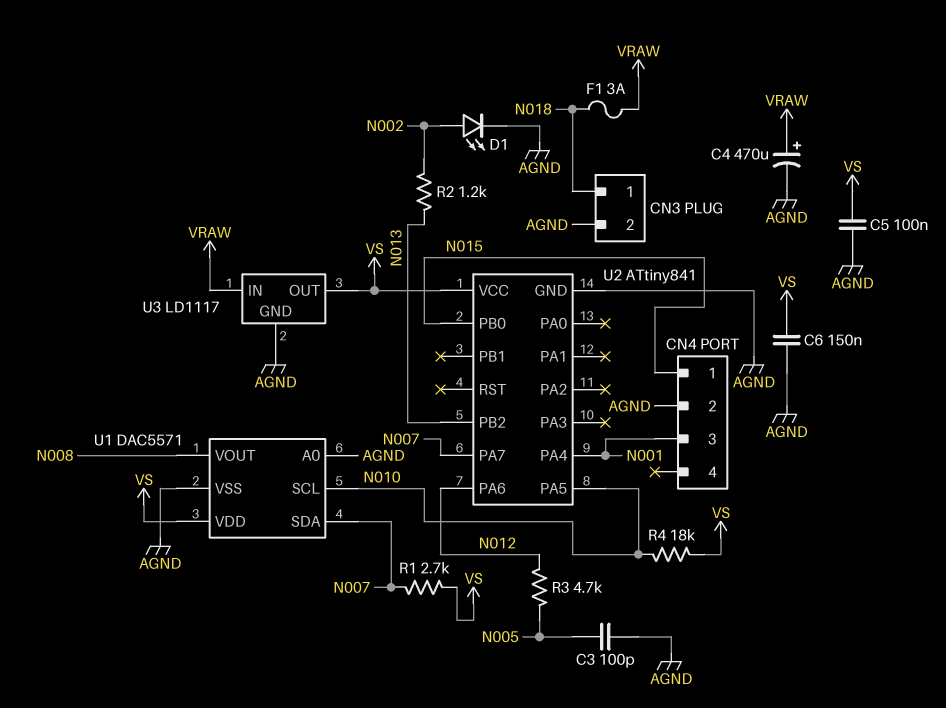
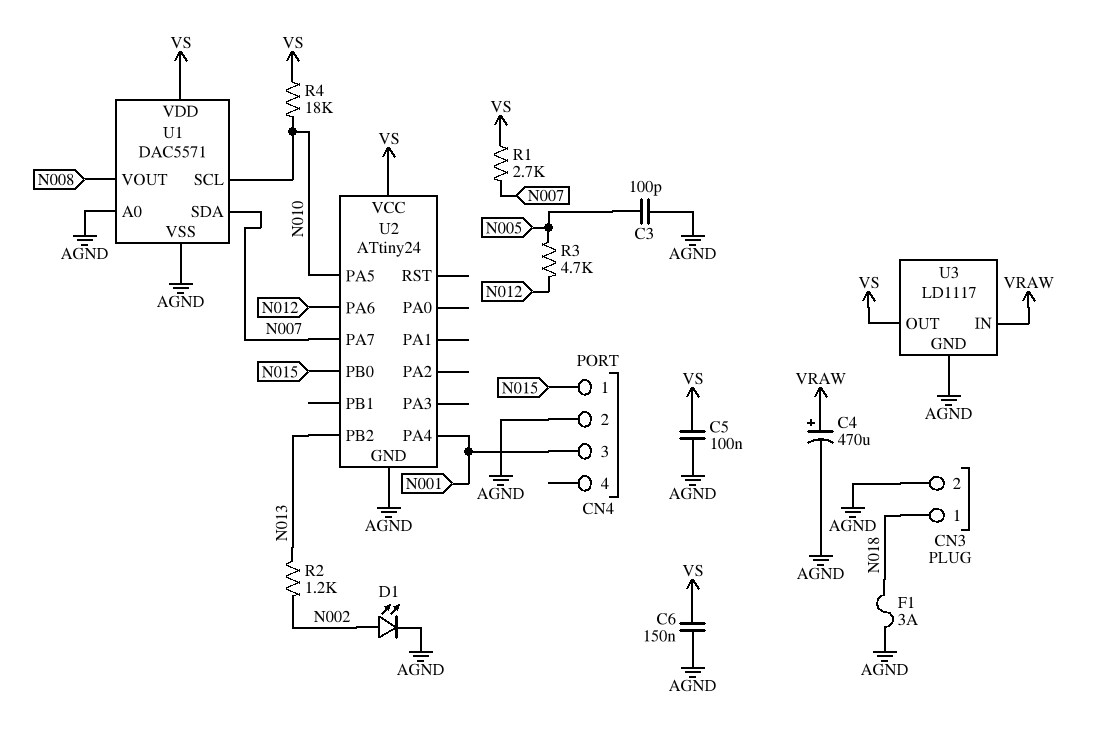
F1: 3A (N018, VRAW) -> 3A (AGND, N018)
U2: ATtiny841 -> ATtiny24

